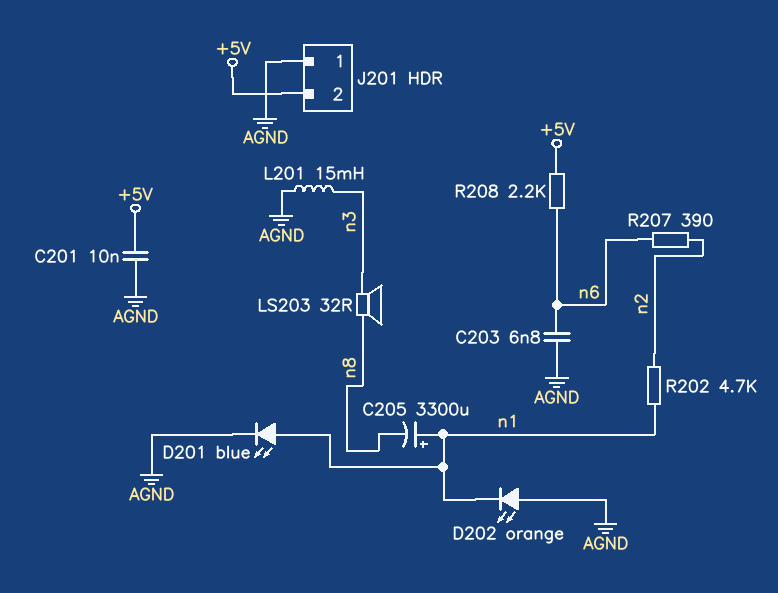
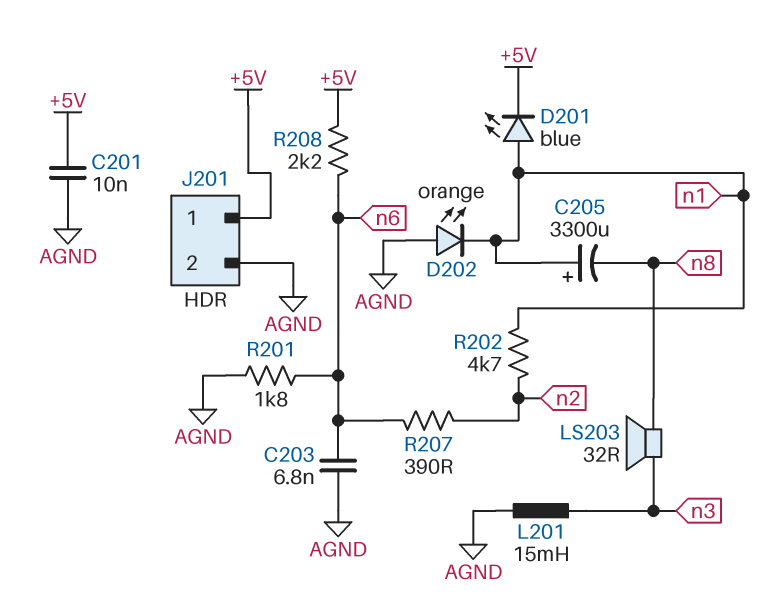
D201: LED blue (A n1, K AGND) -> LED blue (A n1, K +5V)
J201 pin 1: AGND -> +5V
J201 pin 2: +5V -> AGND
R201: none -> 1.8k (AGND, n6)

